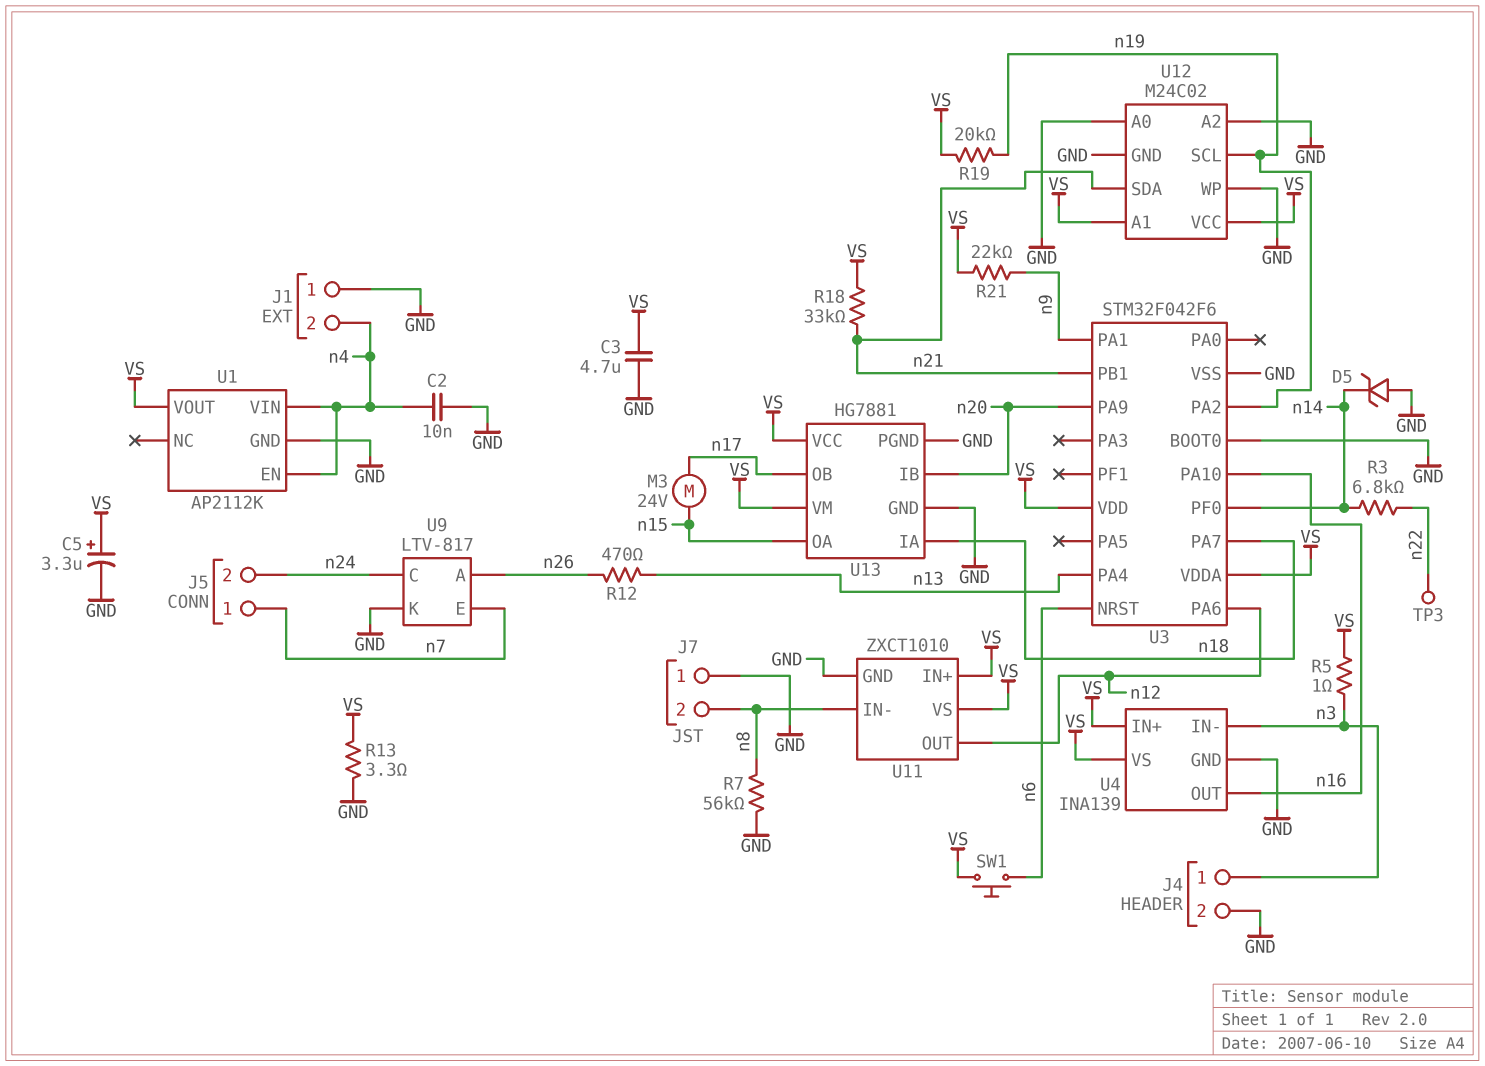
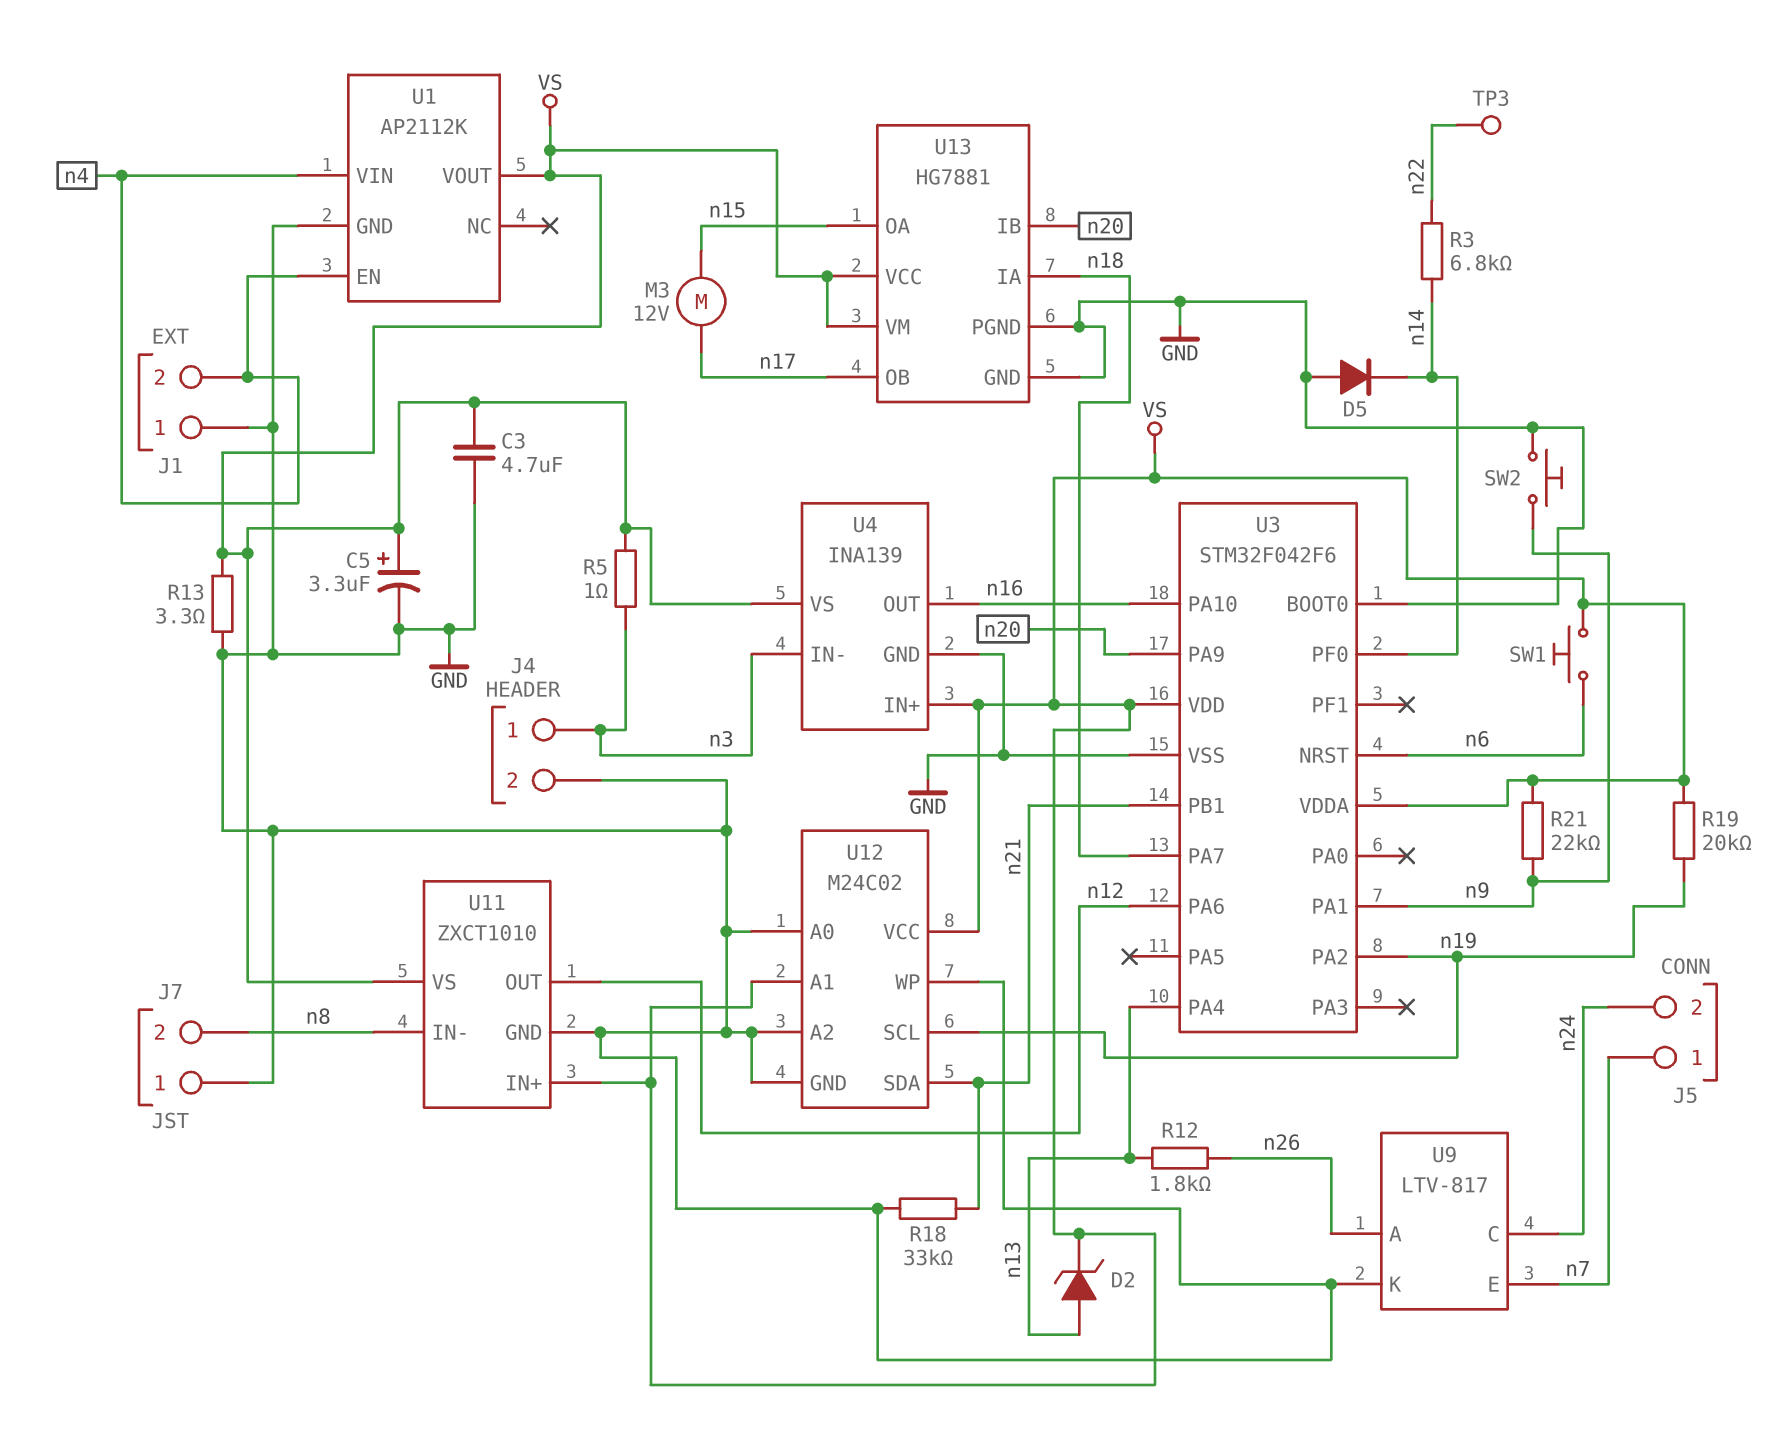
C2: 10nF (GND, n4) -> none
D2: none -> zener (A n13, K VS)
D5: zener (A GND, K n14) -> diode (A GND, K n14)
M3: motor 24V (n15, n17) -> motor 12V (n15, n17)
R7: 56k (GND, n8) -> none
R12: 470 (n13, n26) -> 1.8k (n13, n26)
R18: 33k (VS, n21) -> 33k (GND, n21)
SW2: none -> button (GND, n9)

